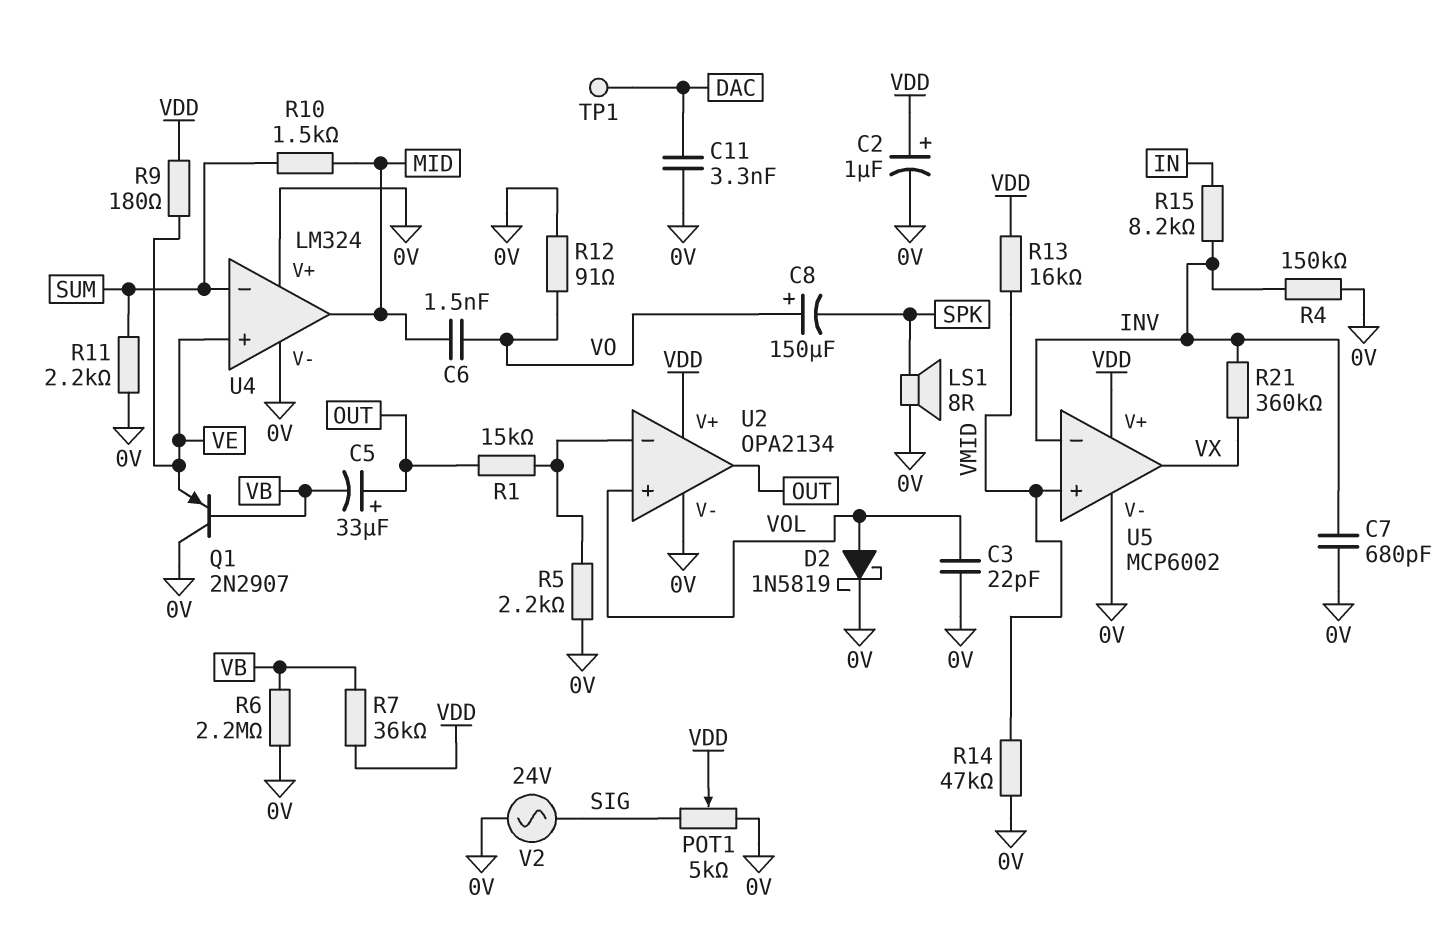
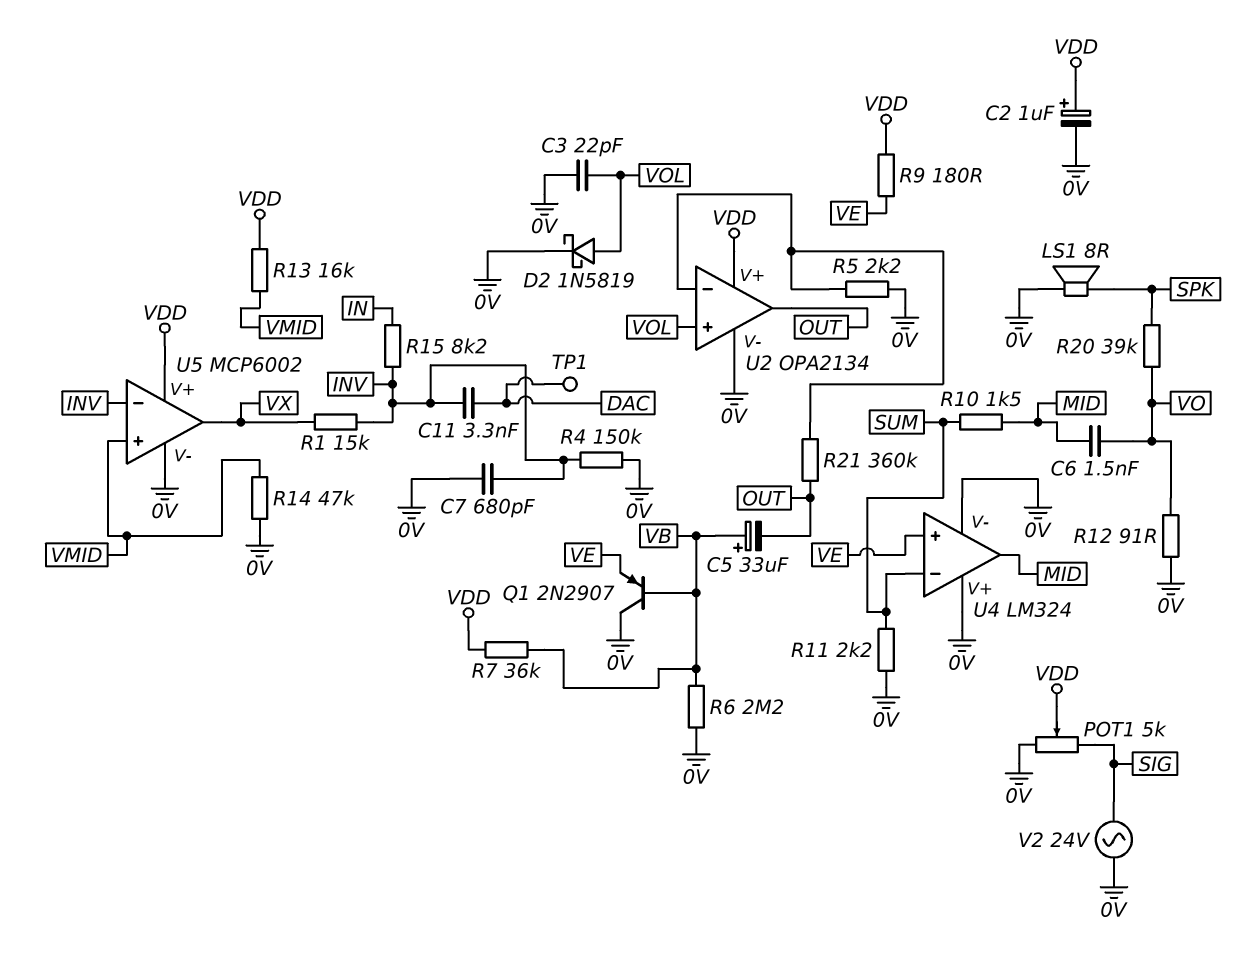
C5: 33uF (plus OUT, minus VB) -> 33uF (plus VB, minus OUT)
C8: 150uF (plus VO, minus SPK) -> none
C11: 3.3nF (0V, DAC) -> 3.3nF (DAC, INV)
R1: 15k (OUT, U2/in-) -> 15k (INV, VX)
R20: none -> 39k (SPK, VO)
R21: 360k (INV, VX) -> 360k (OUT, U2/in-)

